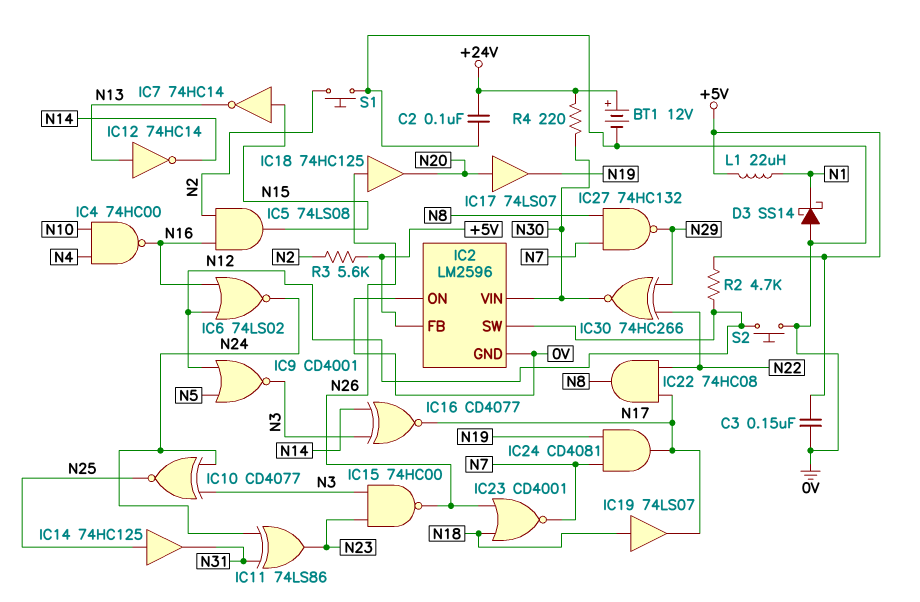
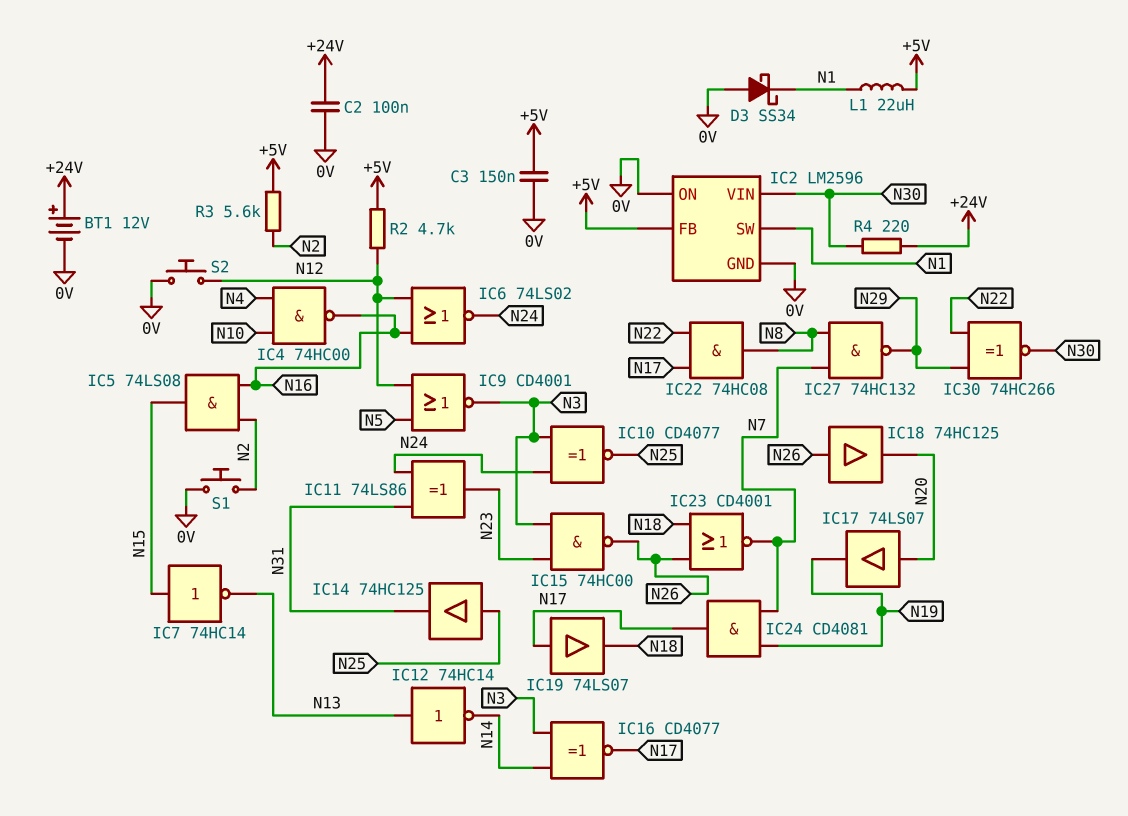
D3: schottky SS14 (A 0V, K N1) -> schottky SS34 (A 0V, K N1)
IC2 pin SW: N12 -> N1
IC19: buffer 74LS07 (in N18, out N17) -> buffer 74LS07 (in N17, out N18)

